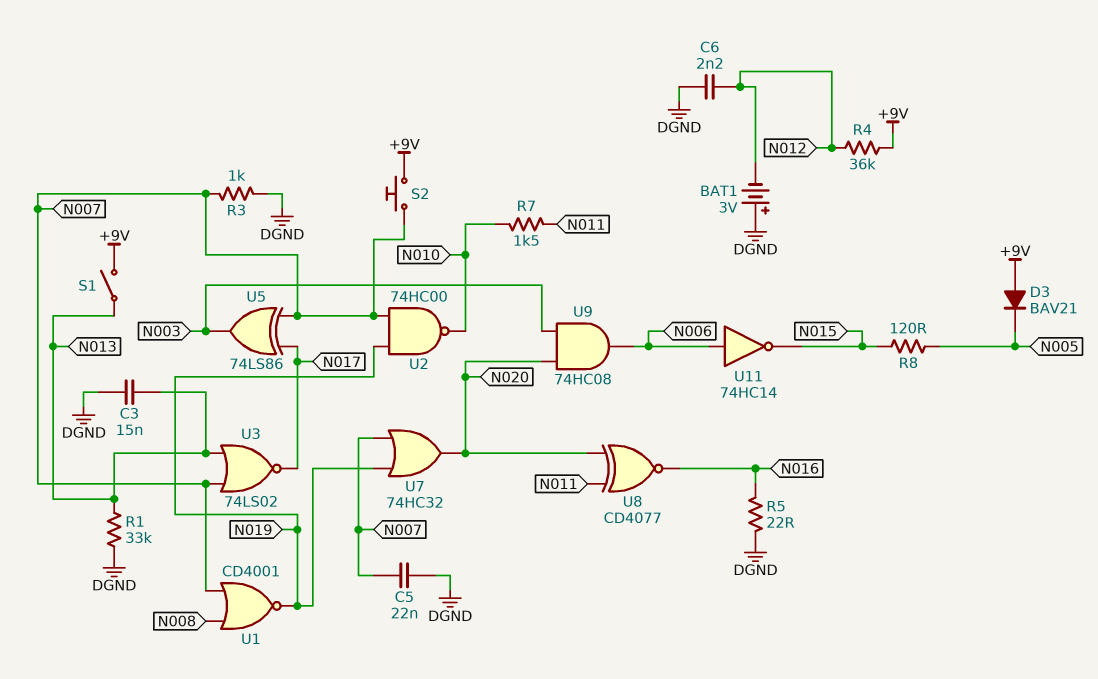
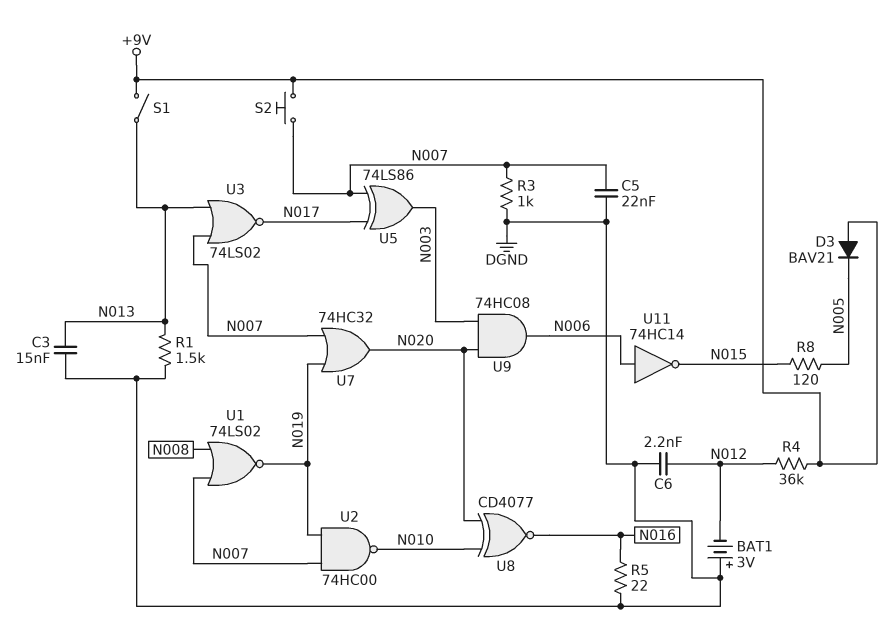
R1: 33k (DGND, N013) -> 1.5k (DGND, N013)
R7: 1.5k (N010, N011) -> none
U1: NOR CD4001 (in N007, in N008, out N019) -> NOR 74LS02 (in N007, in N008, out N019)
U8: XNOR CD4077 (in N011, in N020, out N016) -> XNOR CD4077 (in N010, in N020, out N016)

